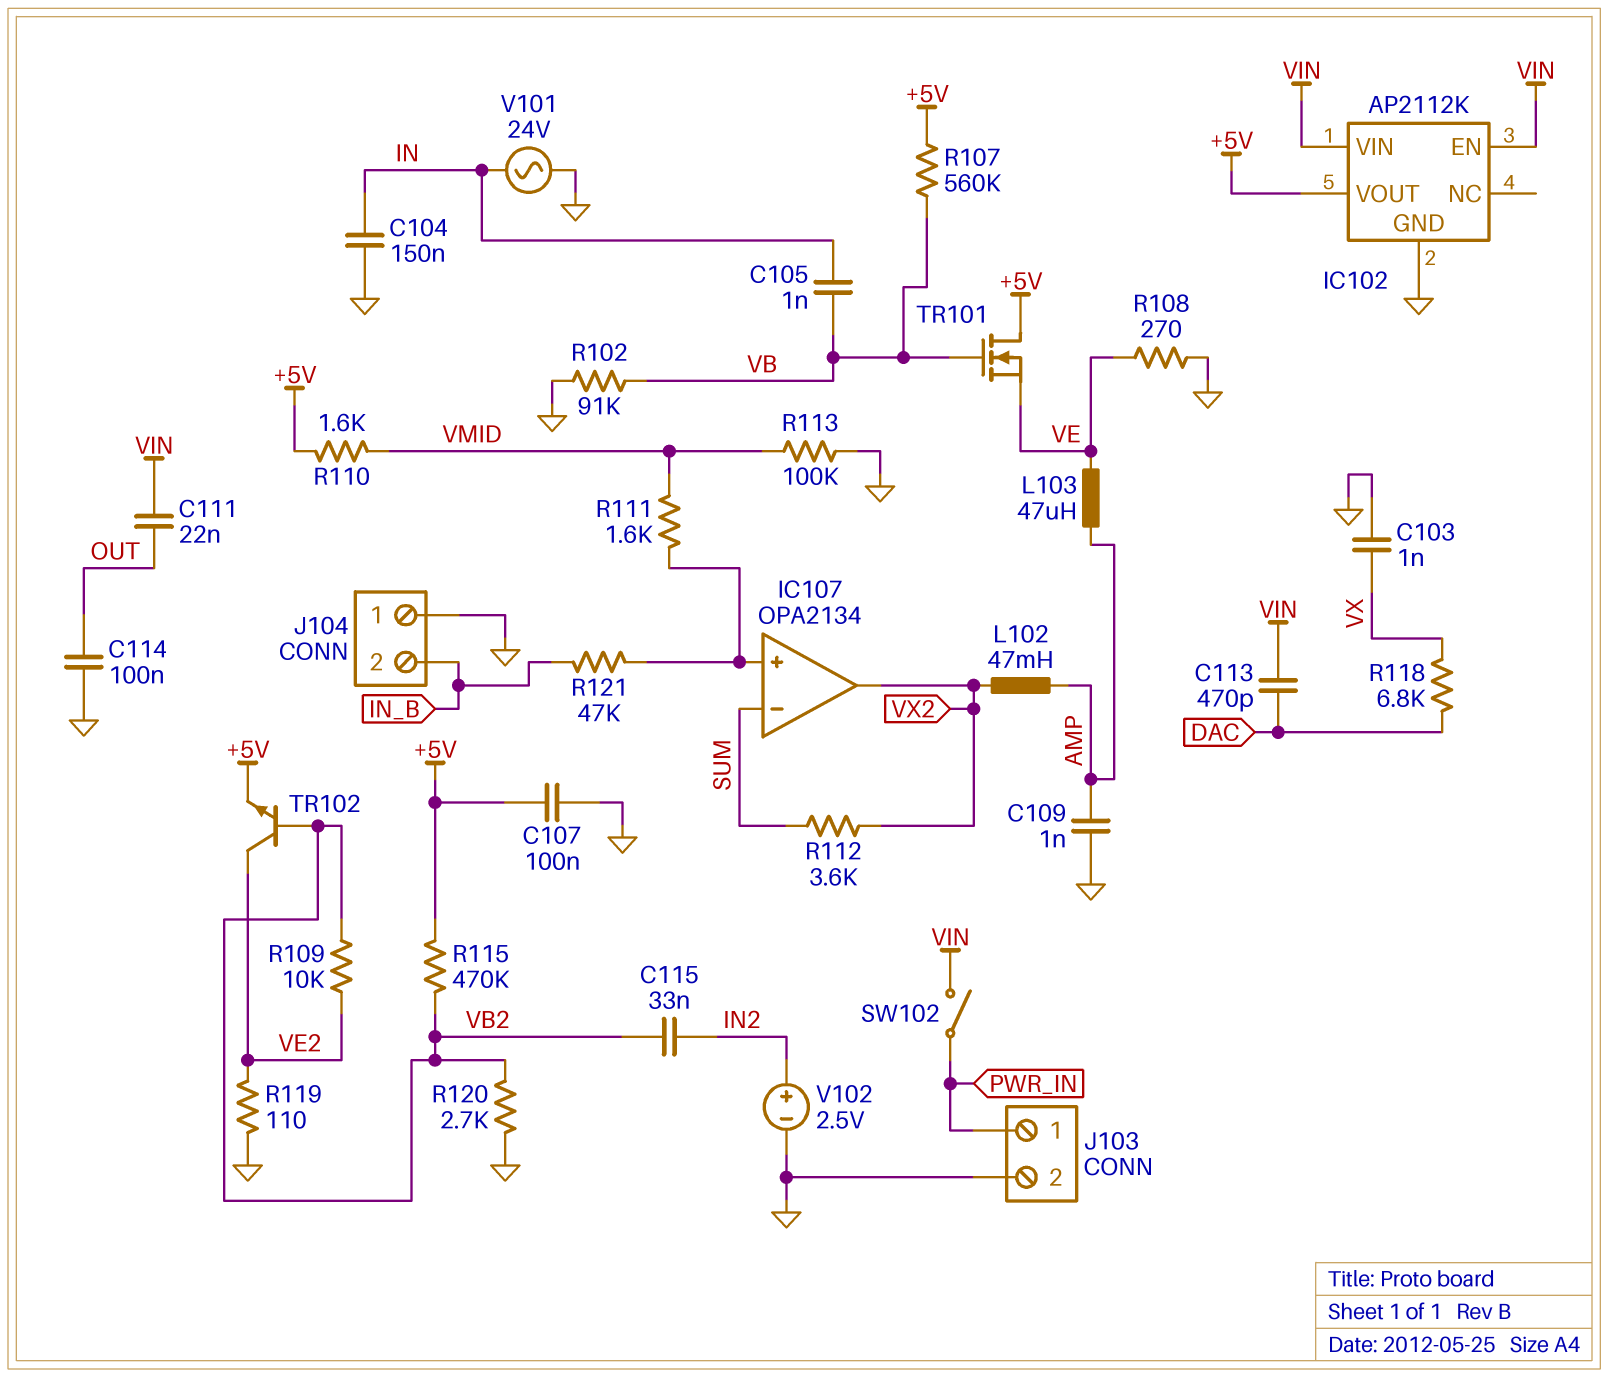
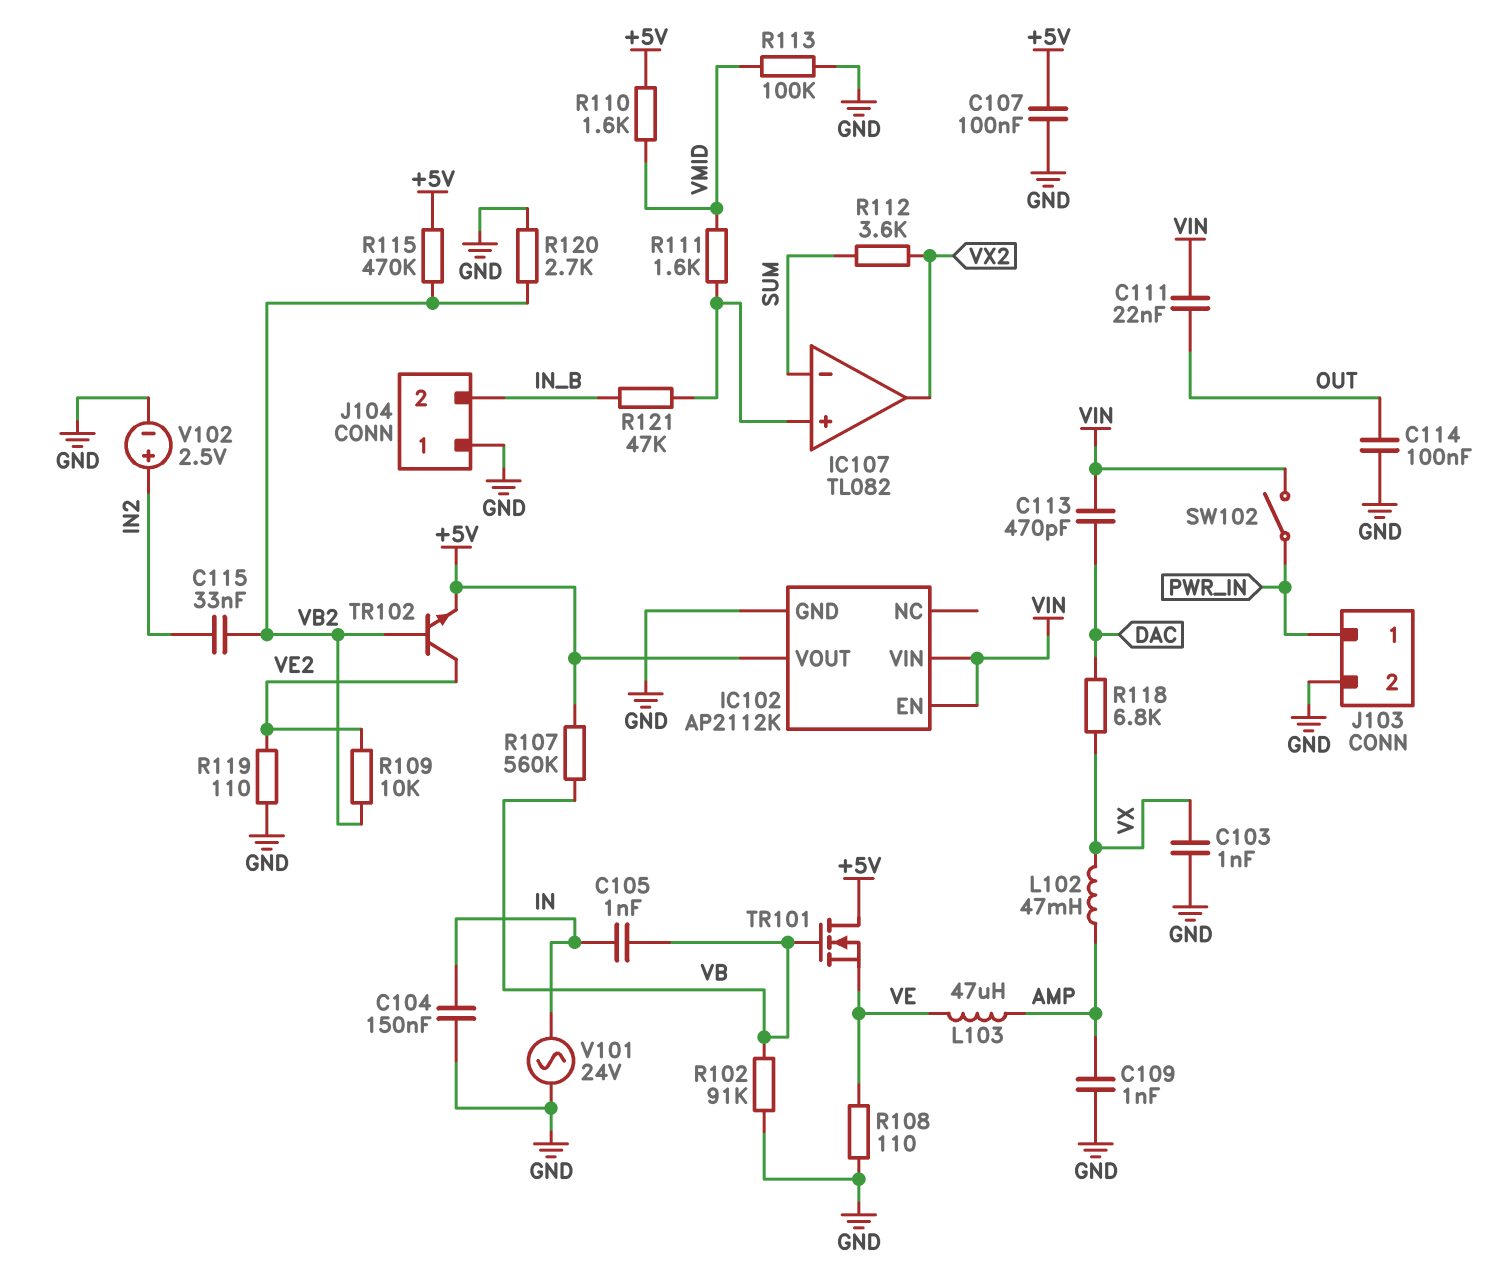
IC107: OPA2134 -> TL082
L102: 47mH (AMP, VX2) -> 47mH (AMP, VX)
R108: 270 (GND, VE) -> 110 (GND, VE)

